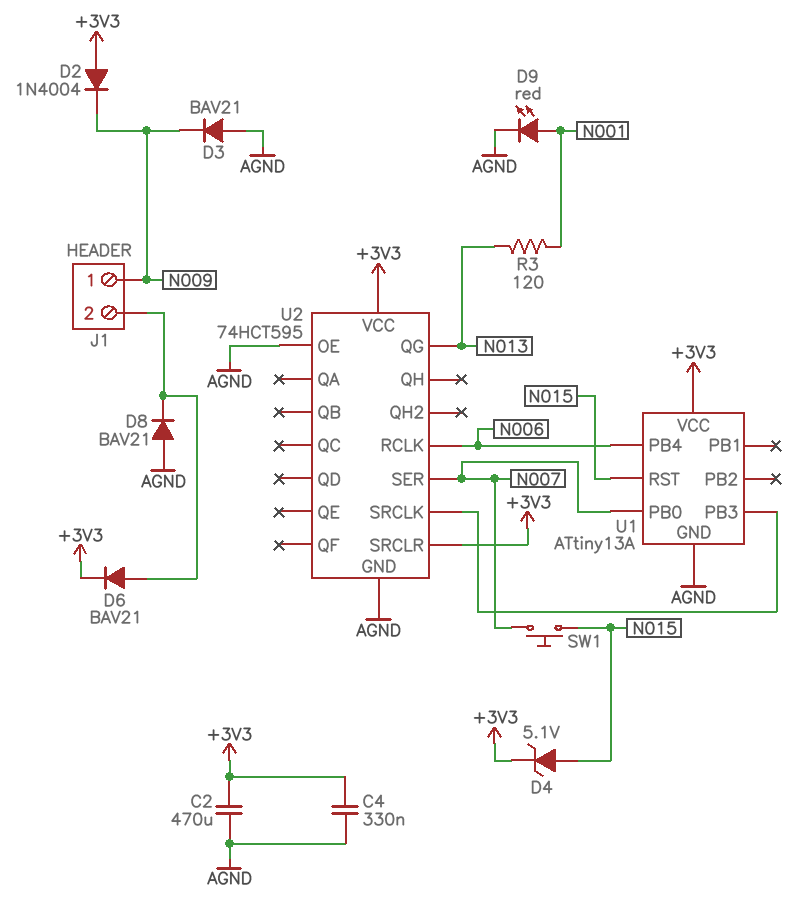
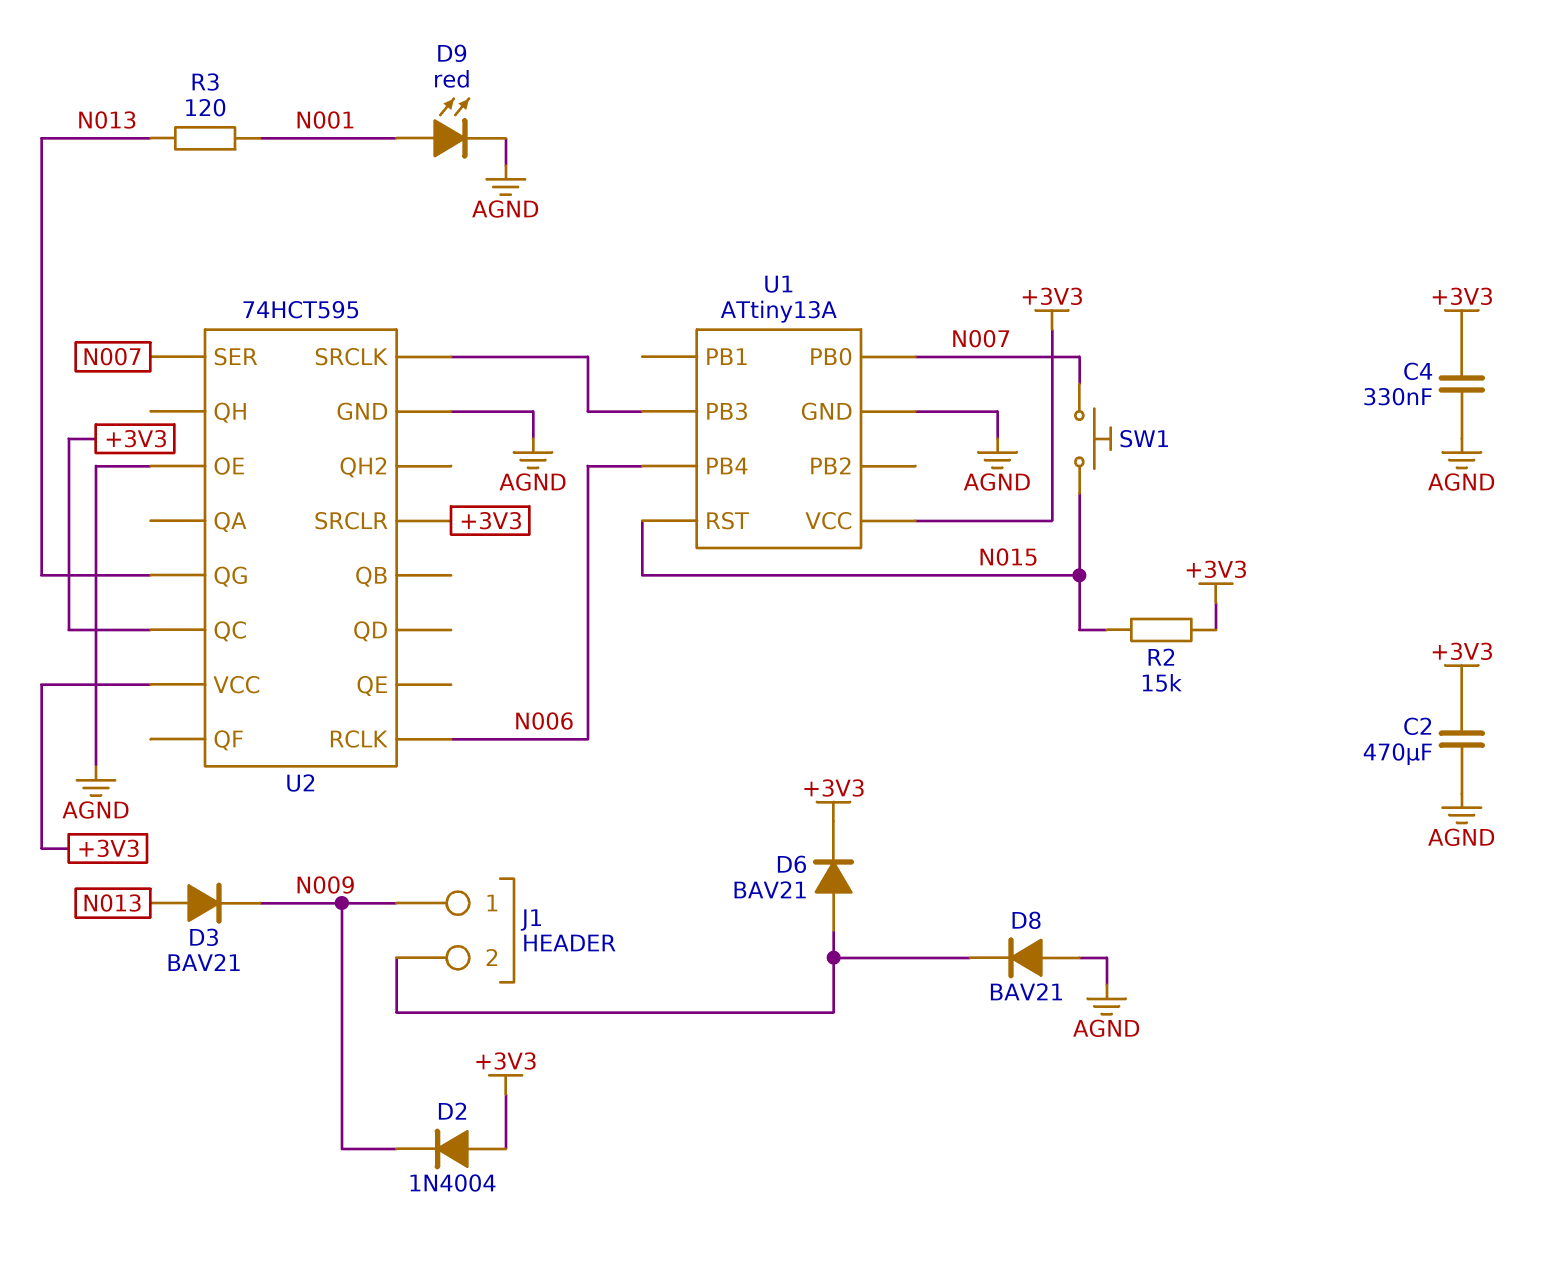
D3: diode BAV21 (A AGND, K N009) -> diode BAV21 (A N013, K N009)
D4: zener 5.1V (A N015, K +3V3) -> none
R2: none -> 15k (+3V3, N015)
U2 pin QC: none -> +3V3

